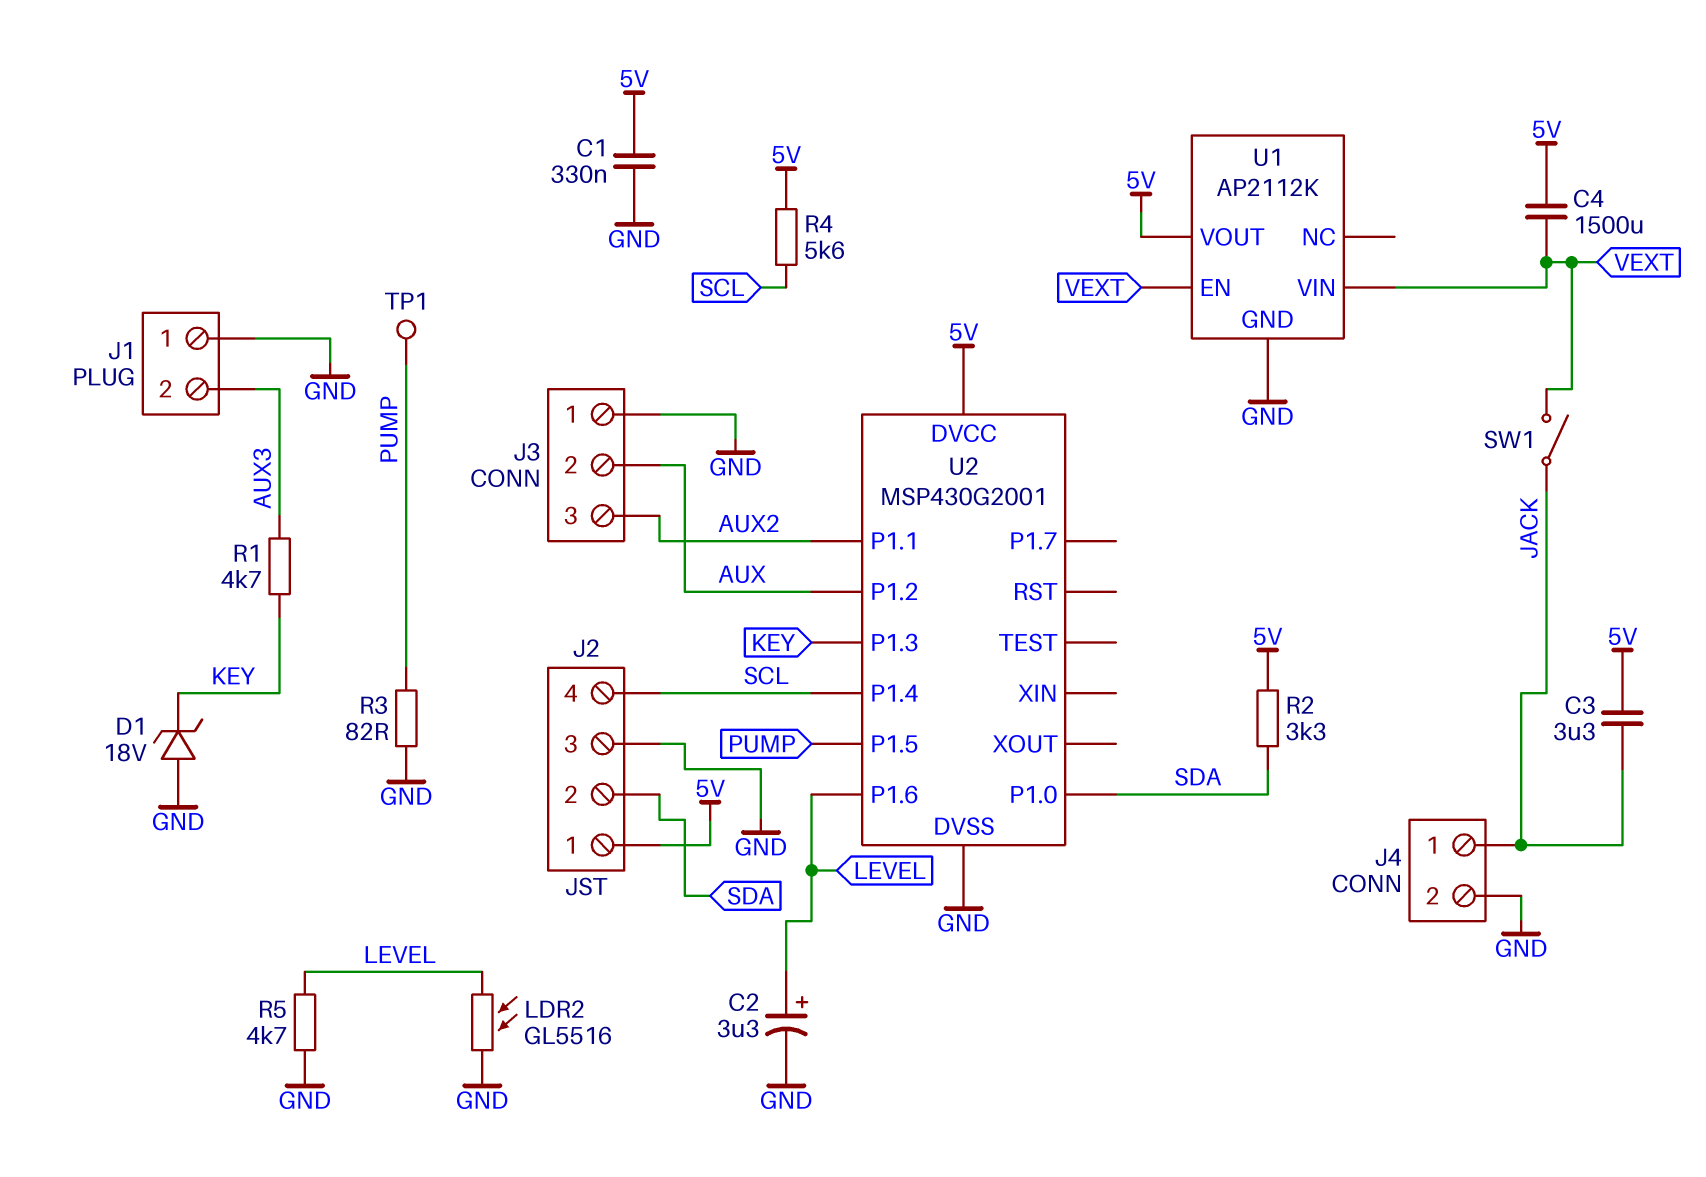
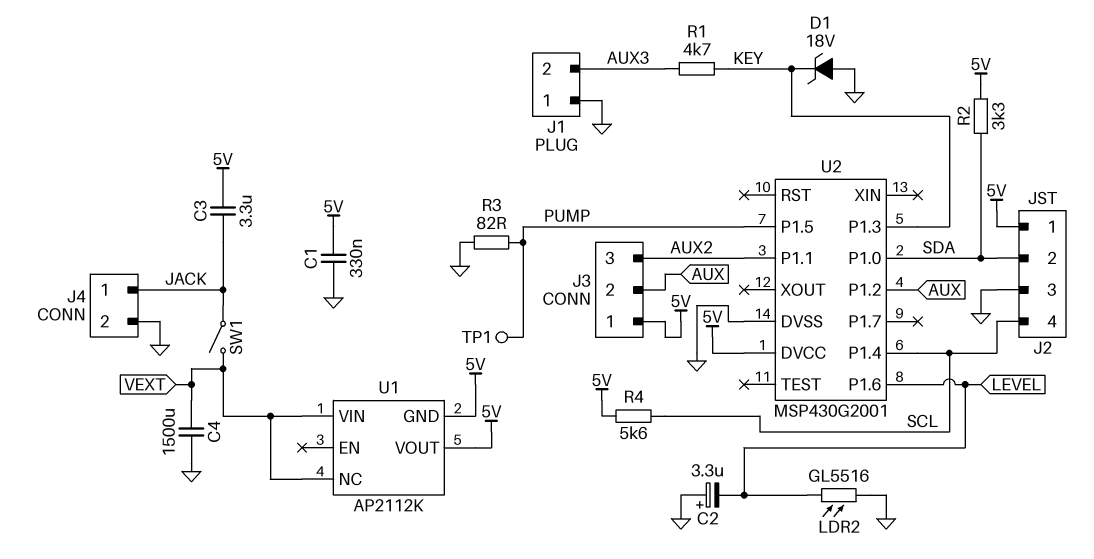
C2: 3.3uF (plus LEVEL, minus GND) -> 3.3uF (plus GND, minus LEVEL)
C4: 1500uF (5V, VEXT) -> 1500uF (GND, VEXT)
J3 pin 1: GND -> 5V
R5: 4.7k (GND, LEVEL) -> none
U1 pin EN: VEXT -> none
U1 pin GND: GND -> 5V
U1 pin NC: none -> VEXT

